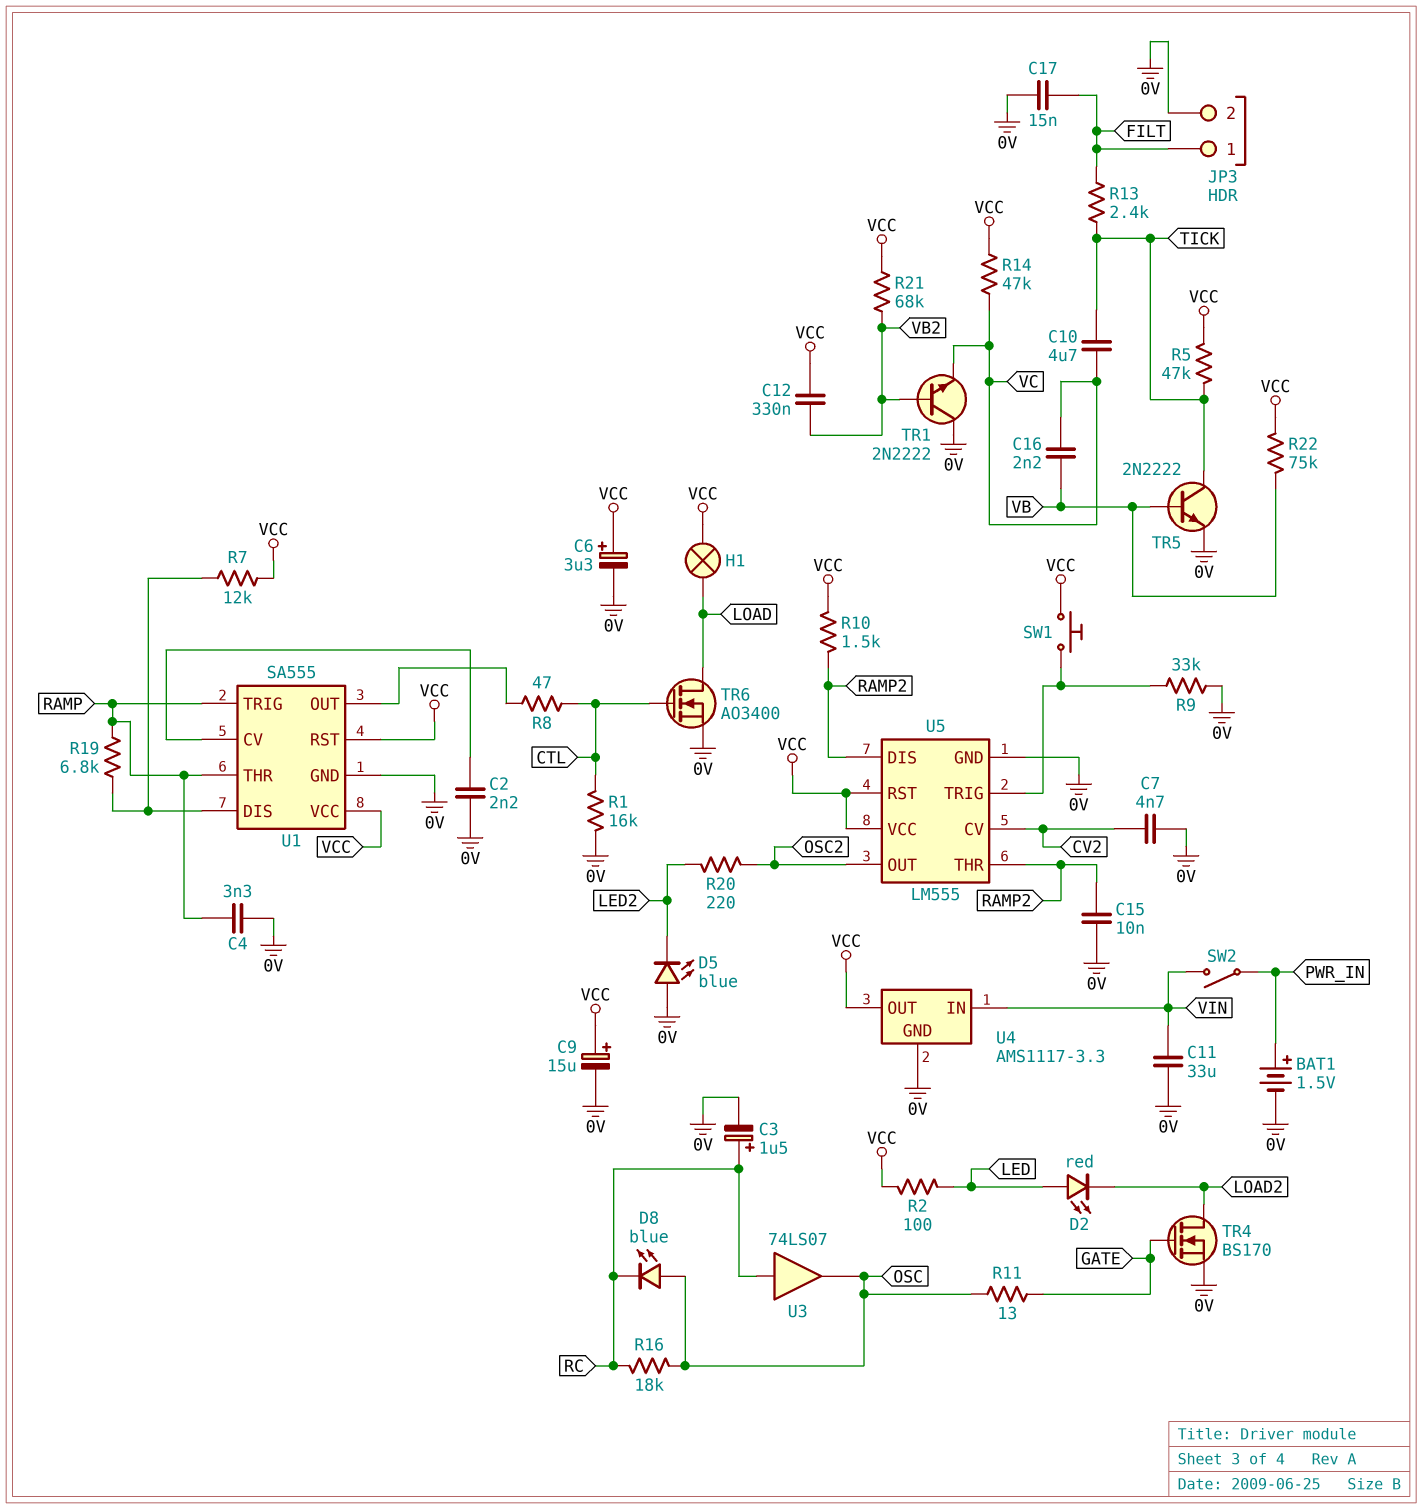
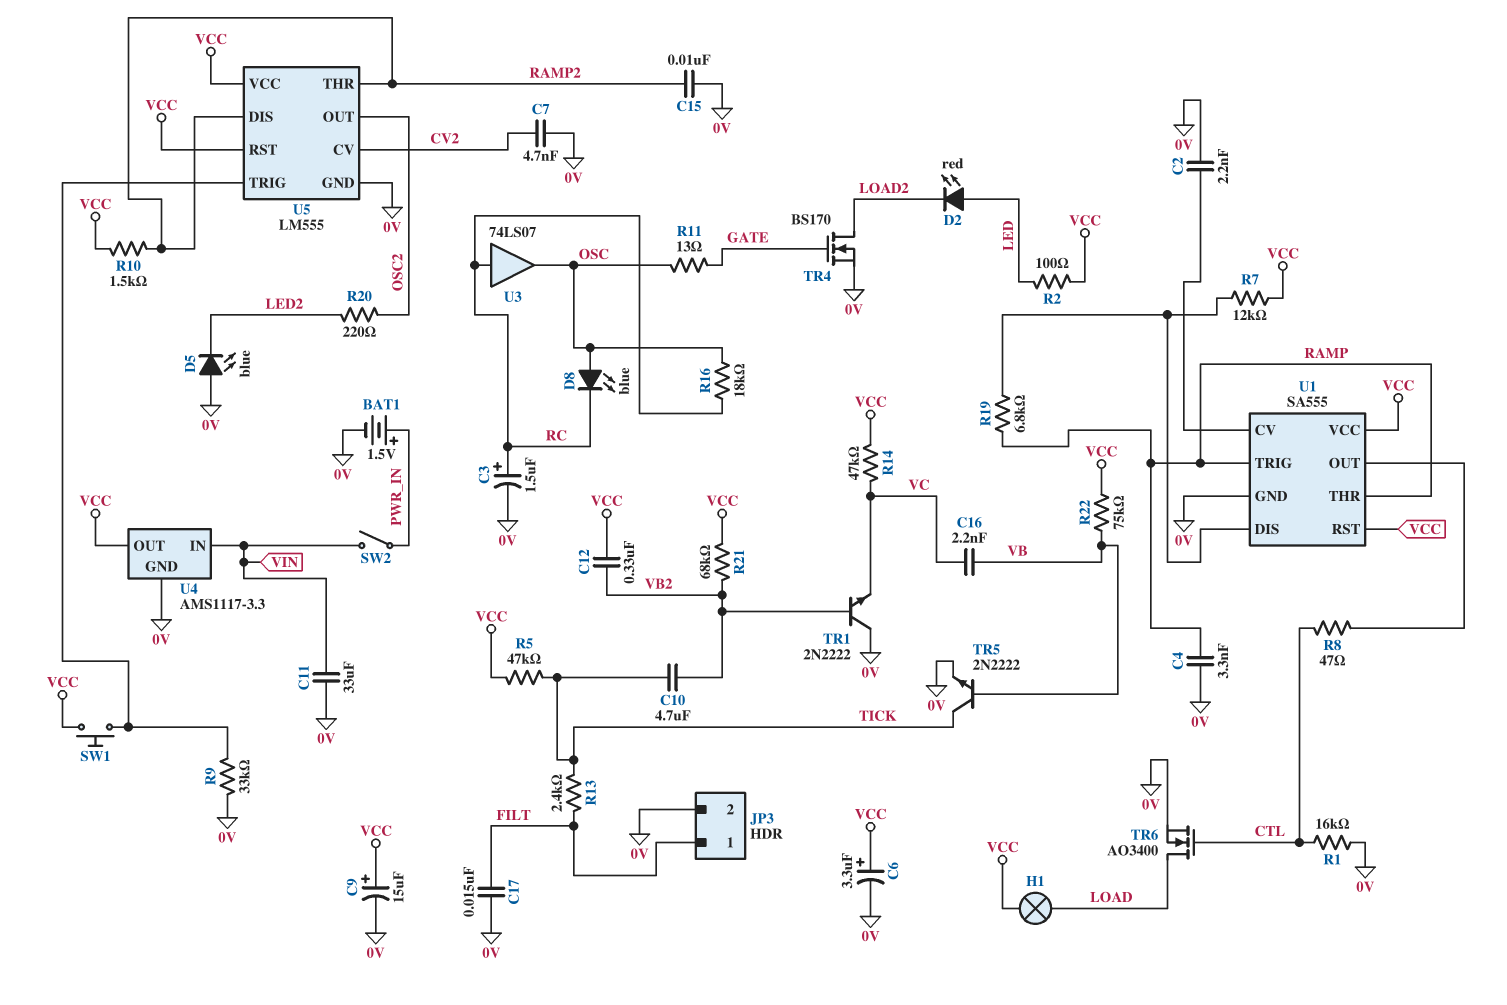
C10: 4.7uF (TICK, VC) -> 4.7uF (TICK, VB2)

